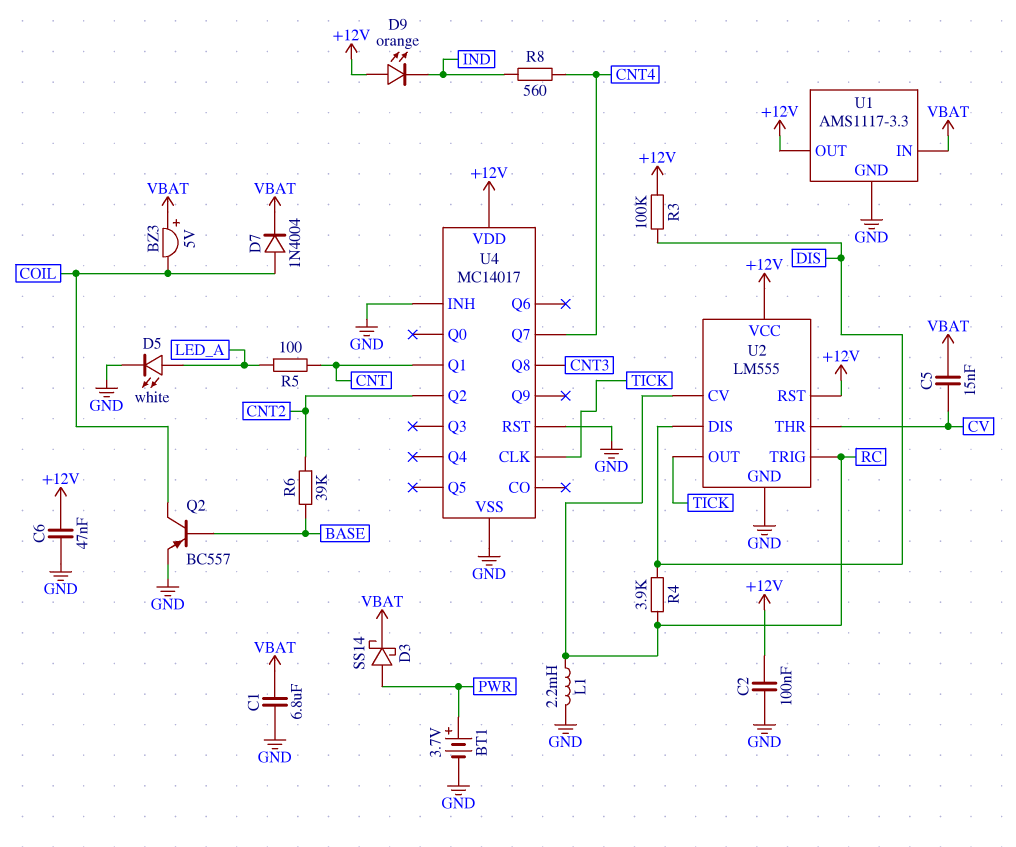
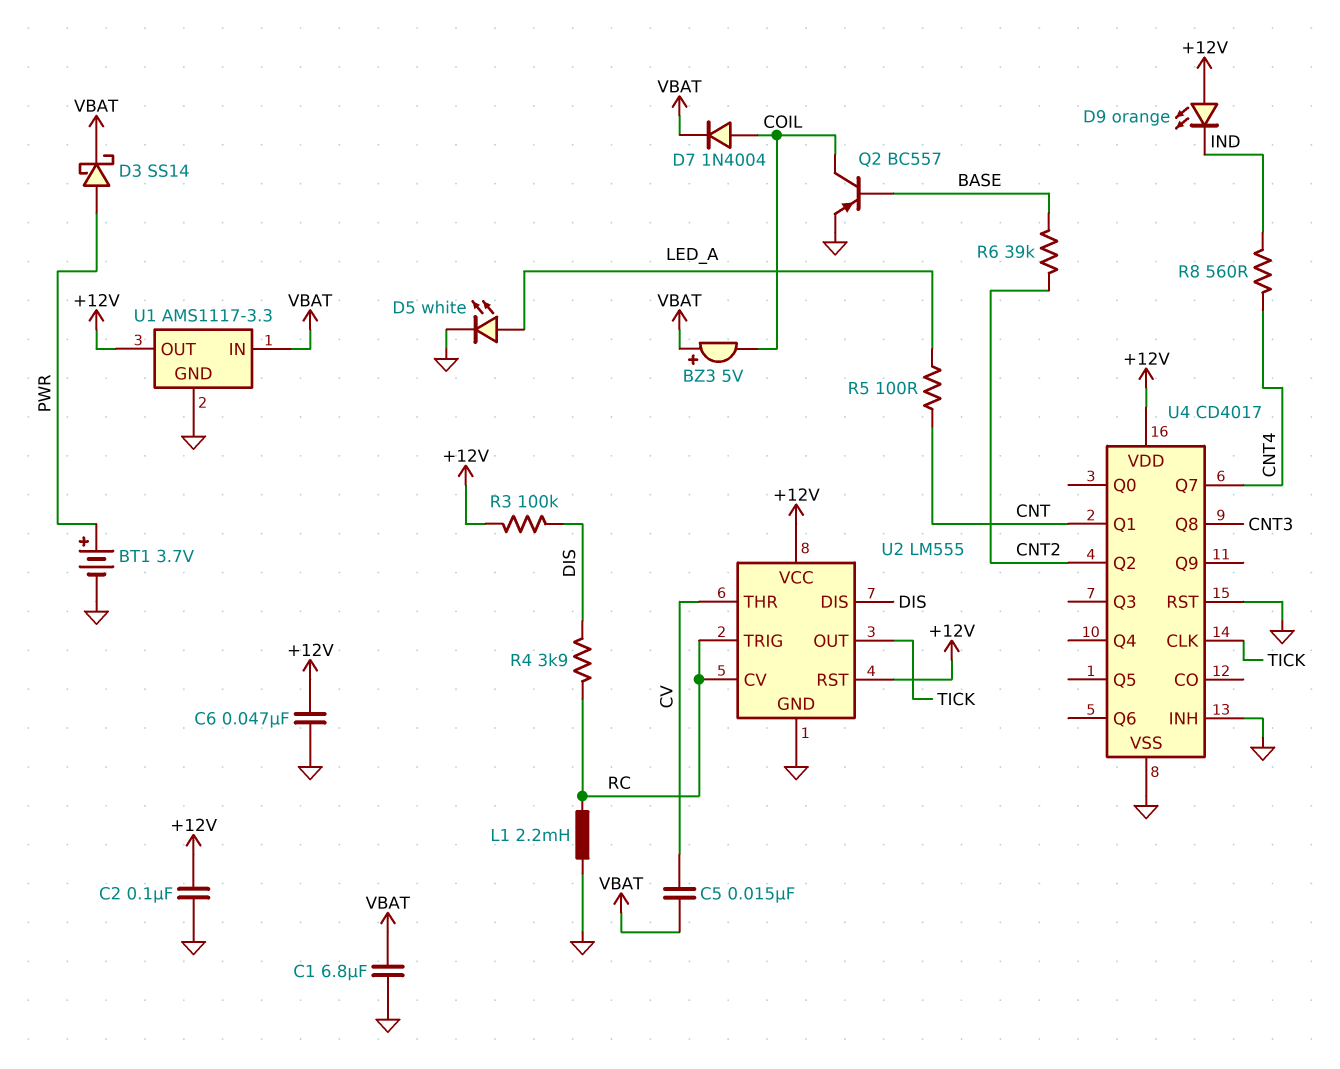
U4: MC14017 -> CD4017

